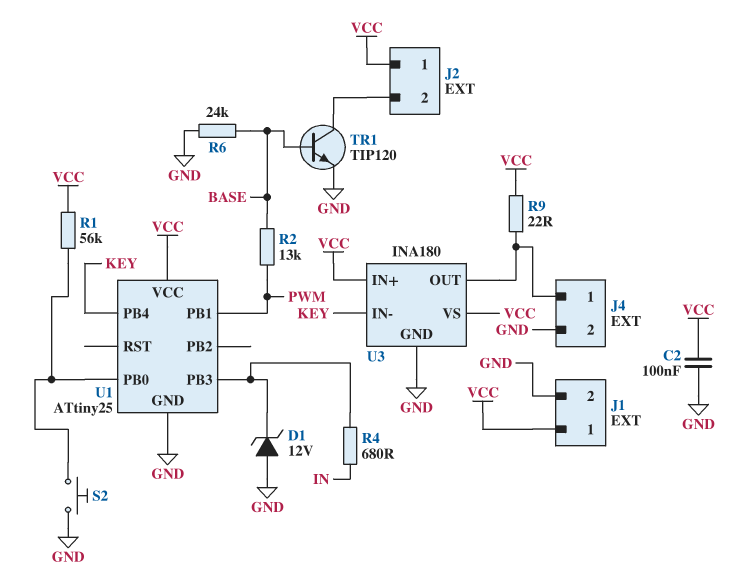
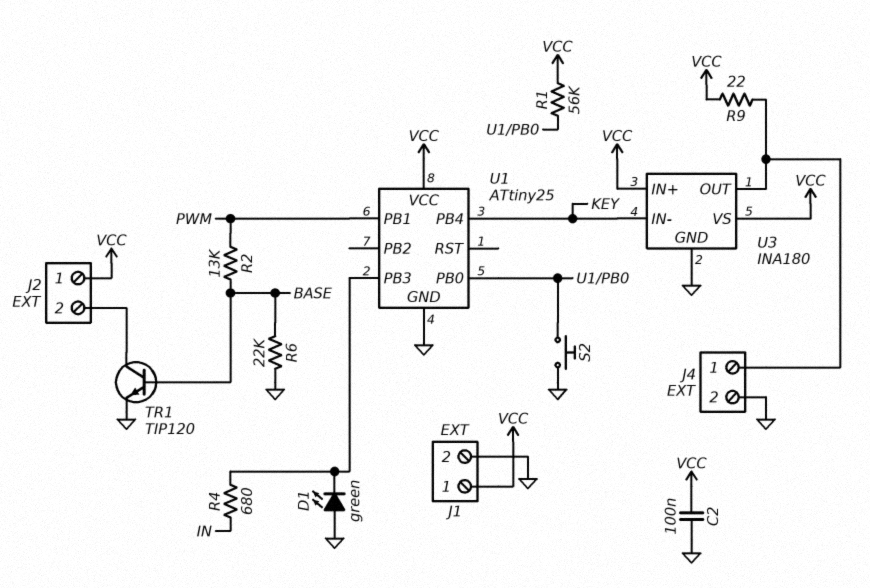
D1: zener 12V (A GND, K U1/PB3) -> LED green (A GND, K U1/PB3)
R6: 24k (BASE, GND) -> 22k (BASE, GND)

